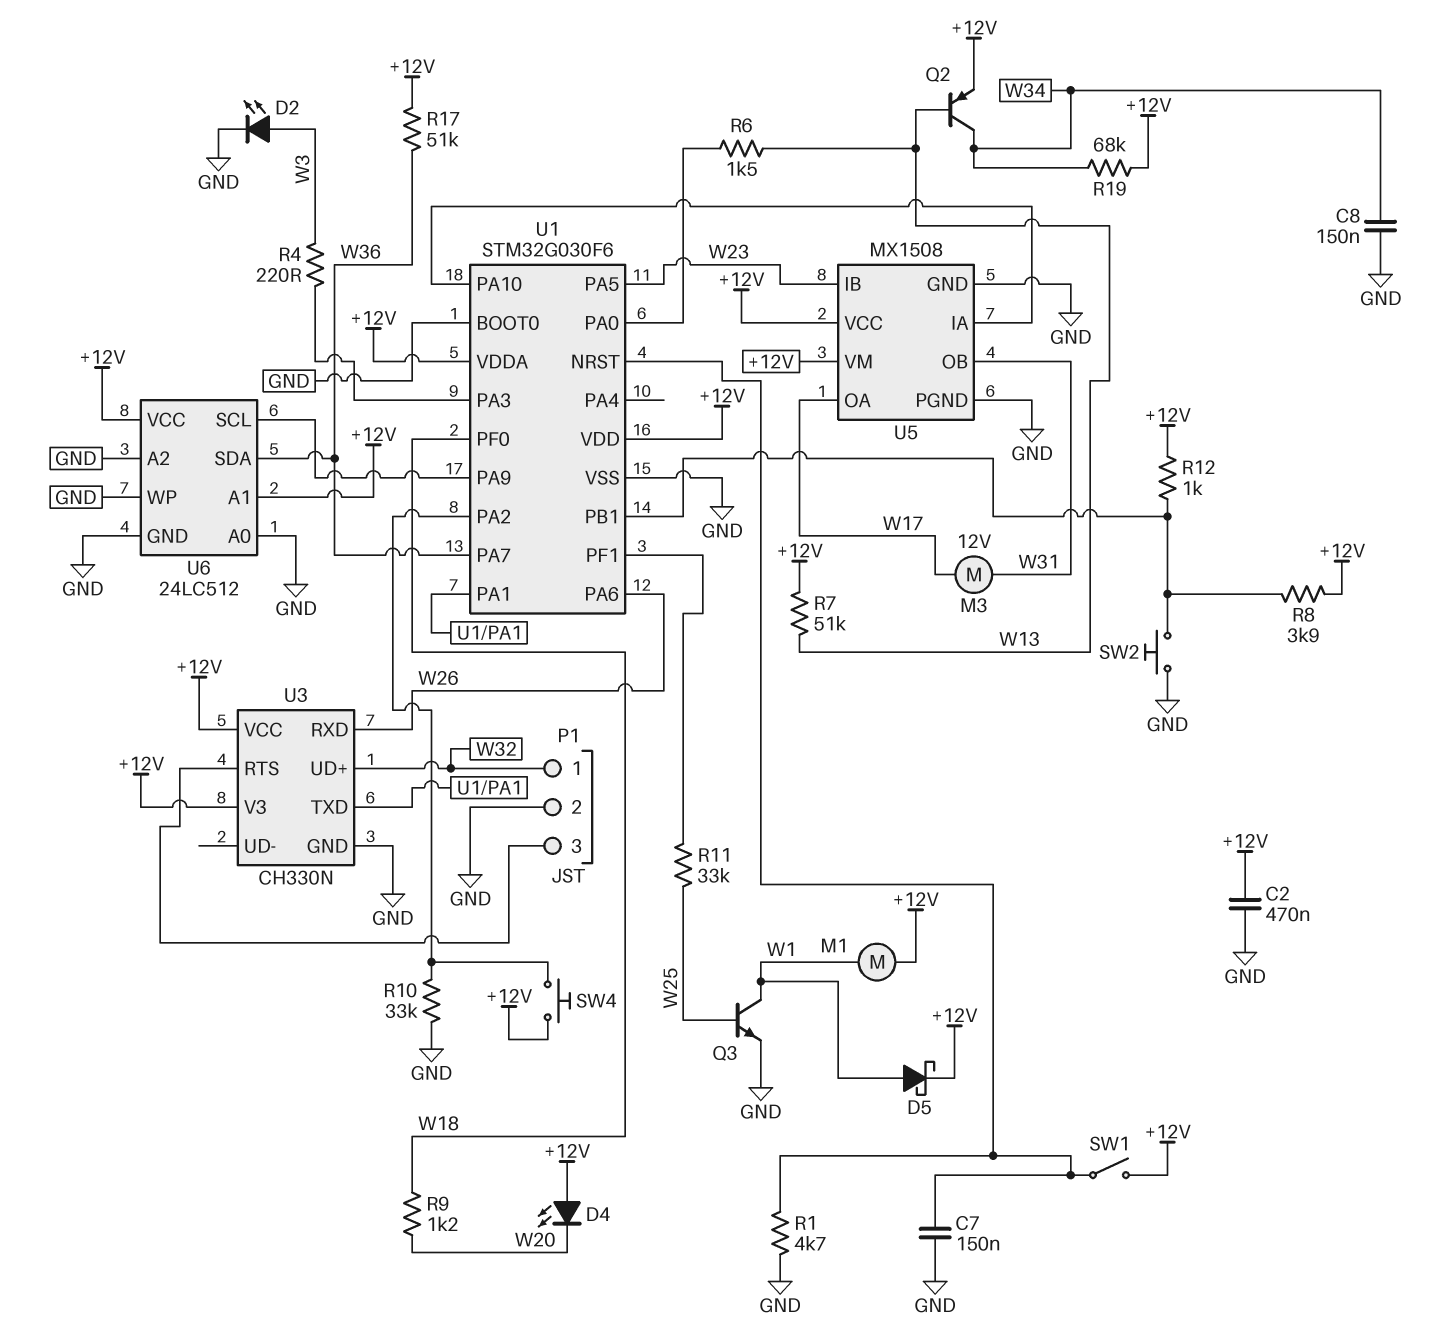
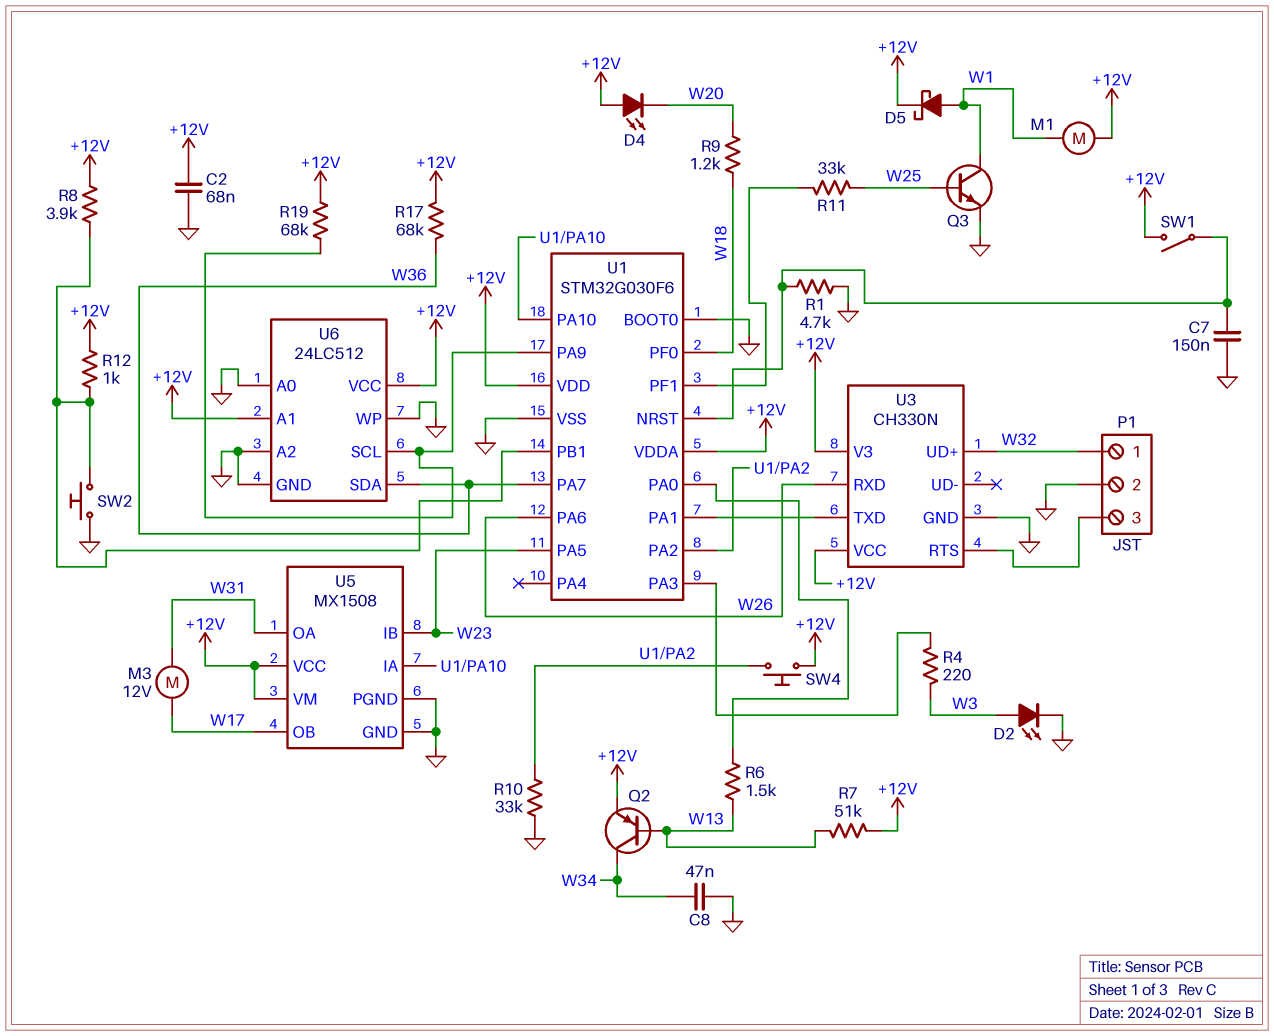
C2: 470nF (+12V, GND) -> 68nF (+12V, GND)
C8: 150nF (GND, W34) -> 47nF (GND, W34)
R17: 51k (+12V, W36) -> 68k (+12V, W36)
R19: 68k (+12V, W34) -> 68k (+12V, U1/PA9)
U5 pin OA: W17 -> W31
U5 pin OB: W31 -> W17

